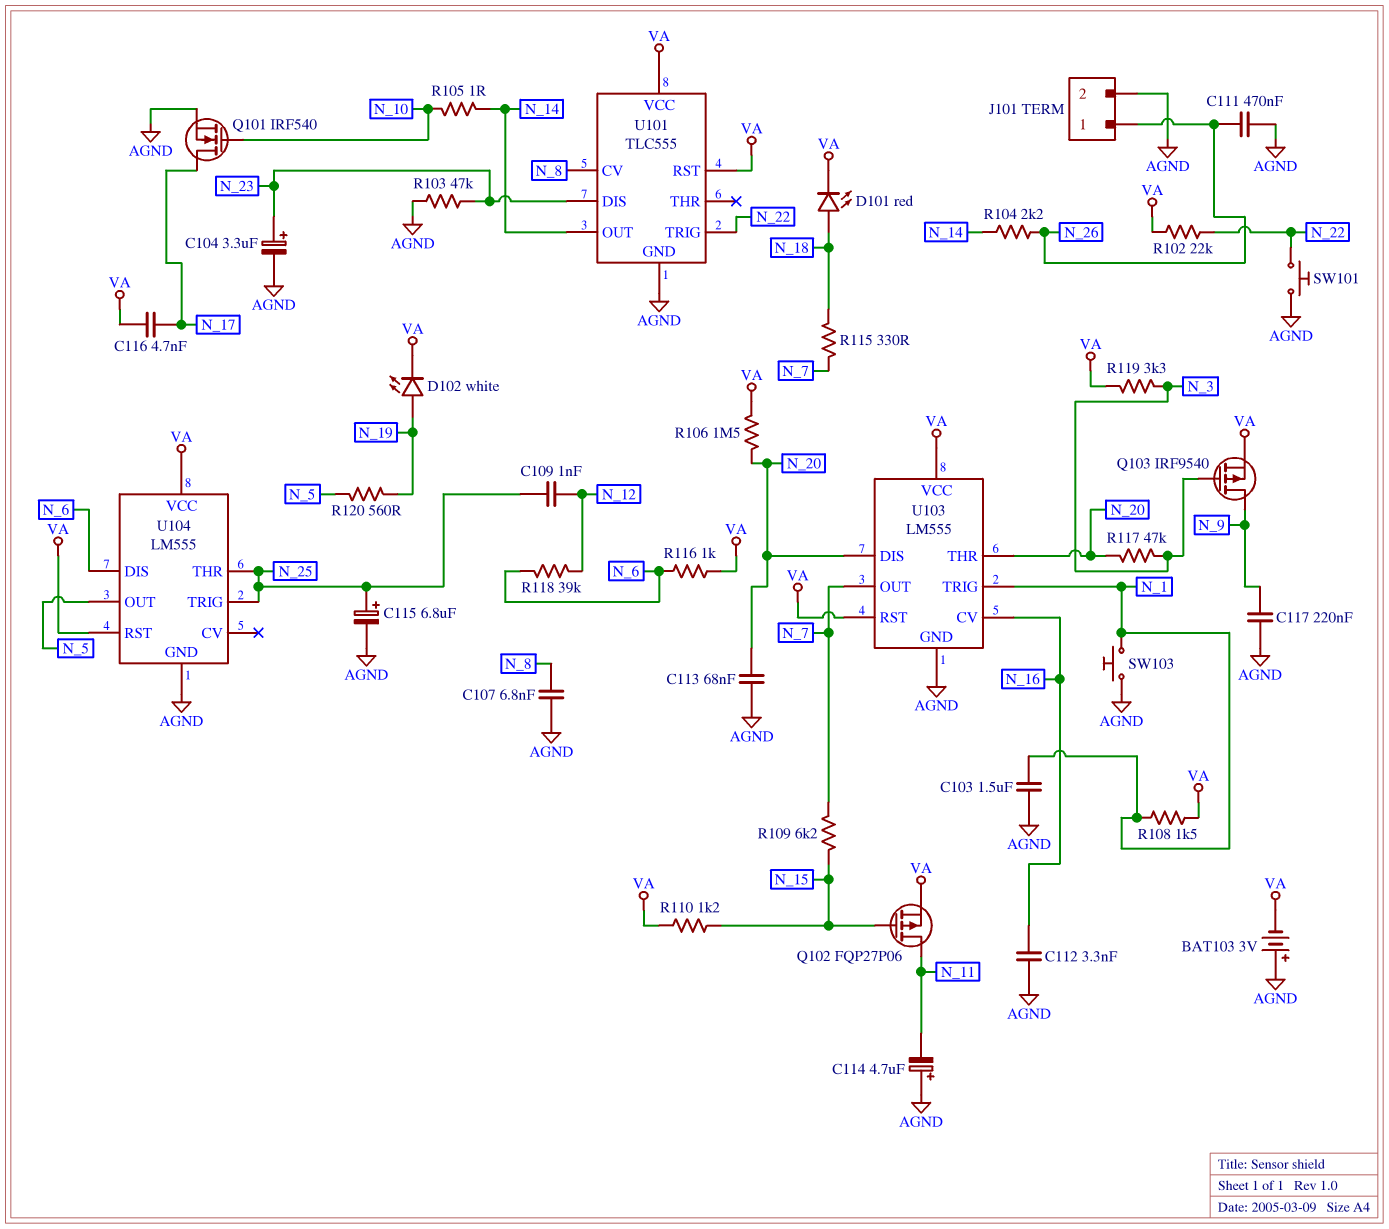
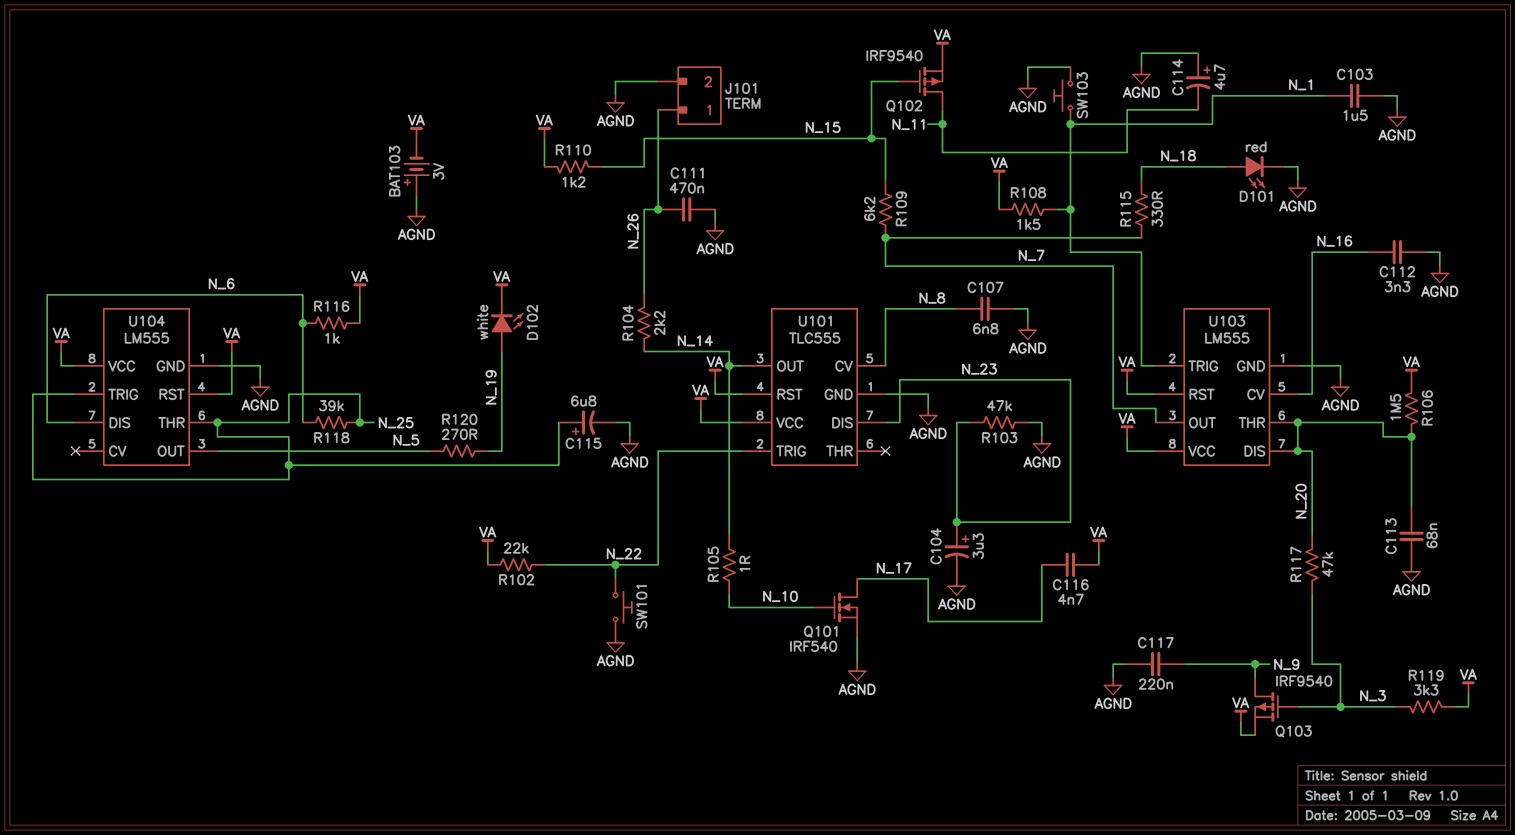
C109: 1nF (N_12, N_25) -> none
D101: LED red (A N_18, K VA) -> LED red (A N_18, K AGND)
Q102: PMOS FQP27P06 (G N_15, D N_11, S VA) -> PMOS IRF9540 (G N_15, D N_11, S VA)
R118: 39k (N_6, N_12) -> 39k (N_6, N_25)
R120: 560 (N_5, N_19) -> 270 (N_5, N_19)

